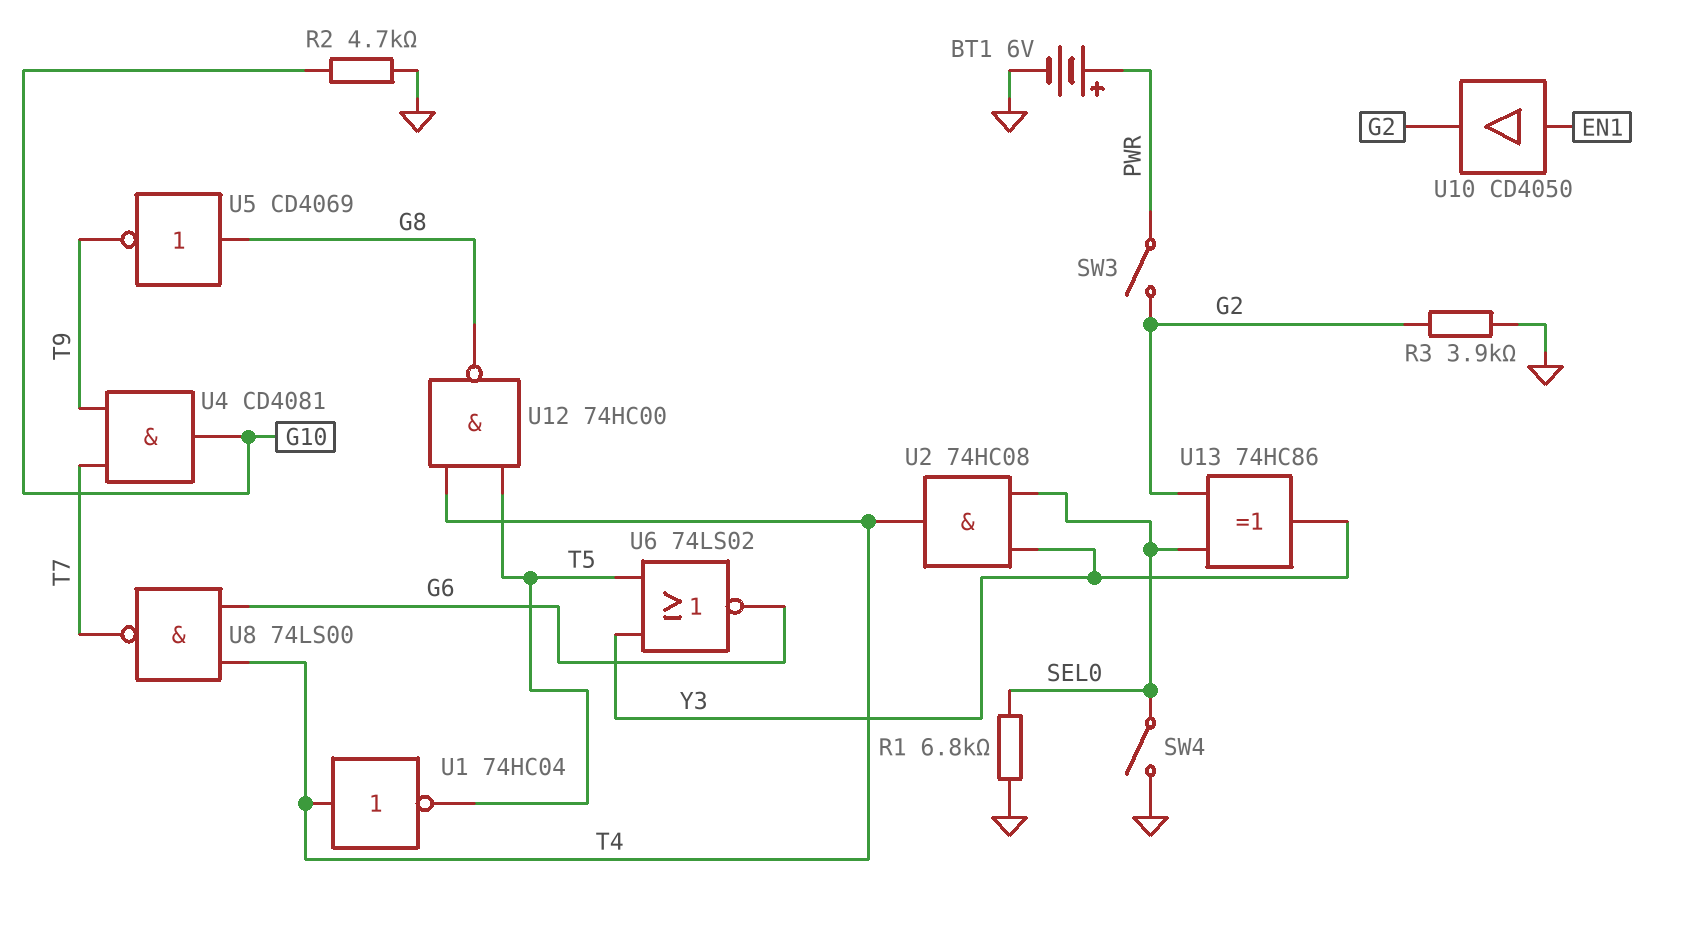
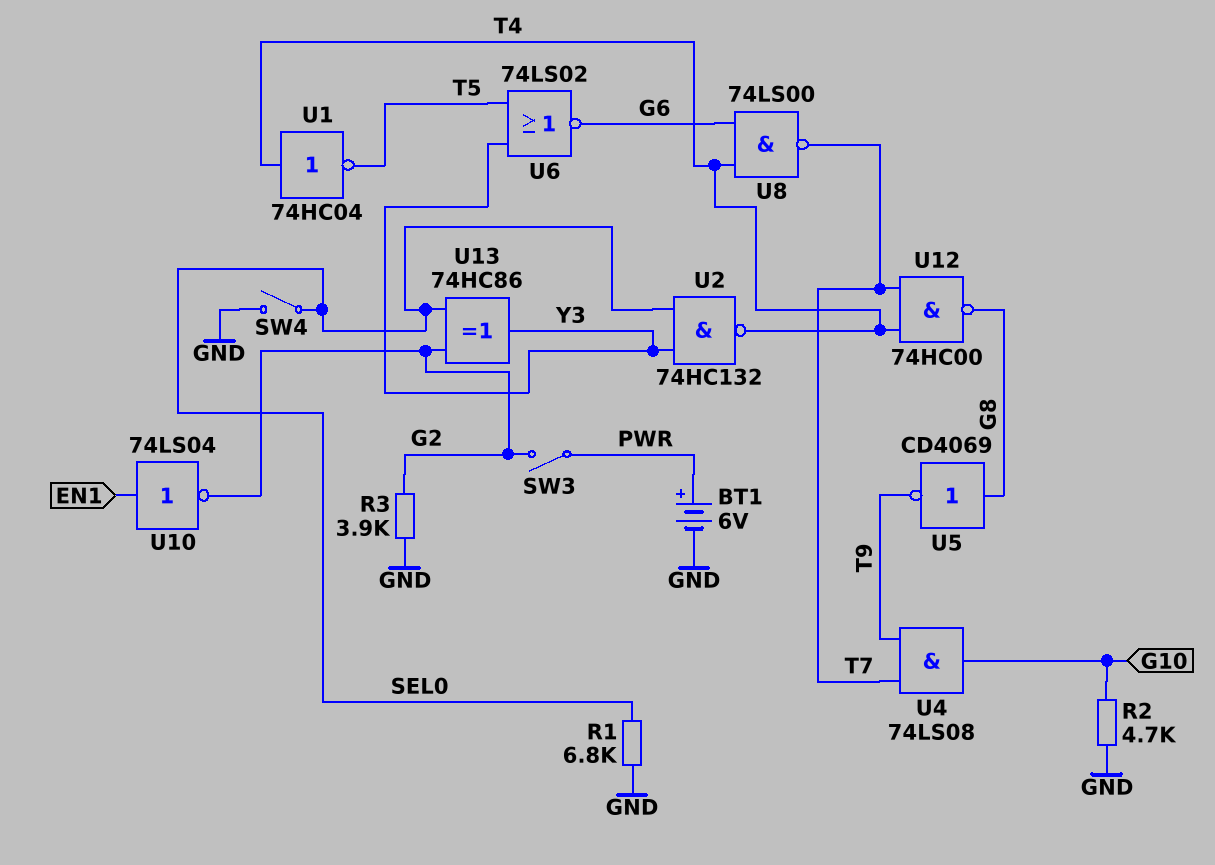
U2: AND 74HC08 (in SEL0, in Y3, out T4) -> NAND 74HC132 (in SEL0, in Y3, out T4)
U4: AND CD4081 (in T7, in T9, out G10) -> AND 74LS08 (in T7, in T9, out G10)
U10: buffer CD4050 (in EN1, out G2) -> NOT 74LS04 (in EN1, out G2)
U12: NAND 74HC00 (in T4, in T5, out G8) -> NAND 74HC00 (in T4, in T7, out G8)

